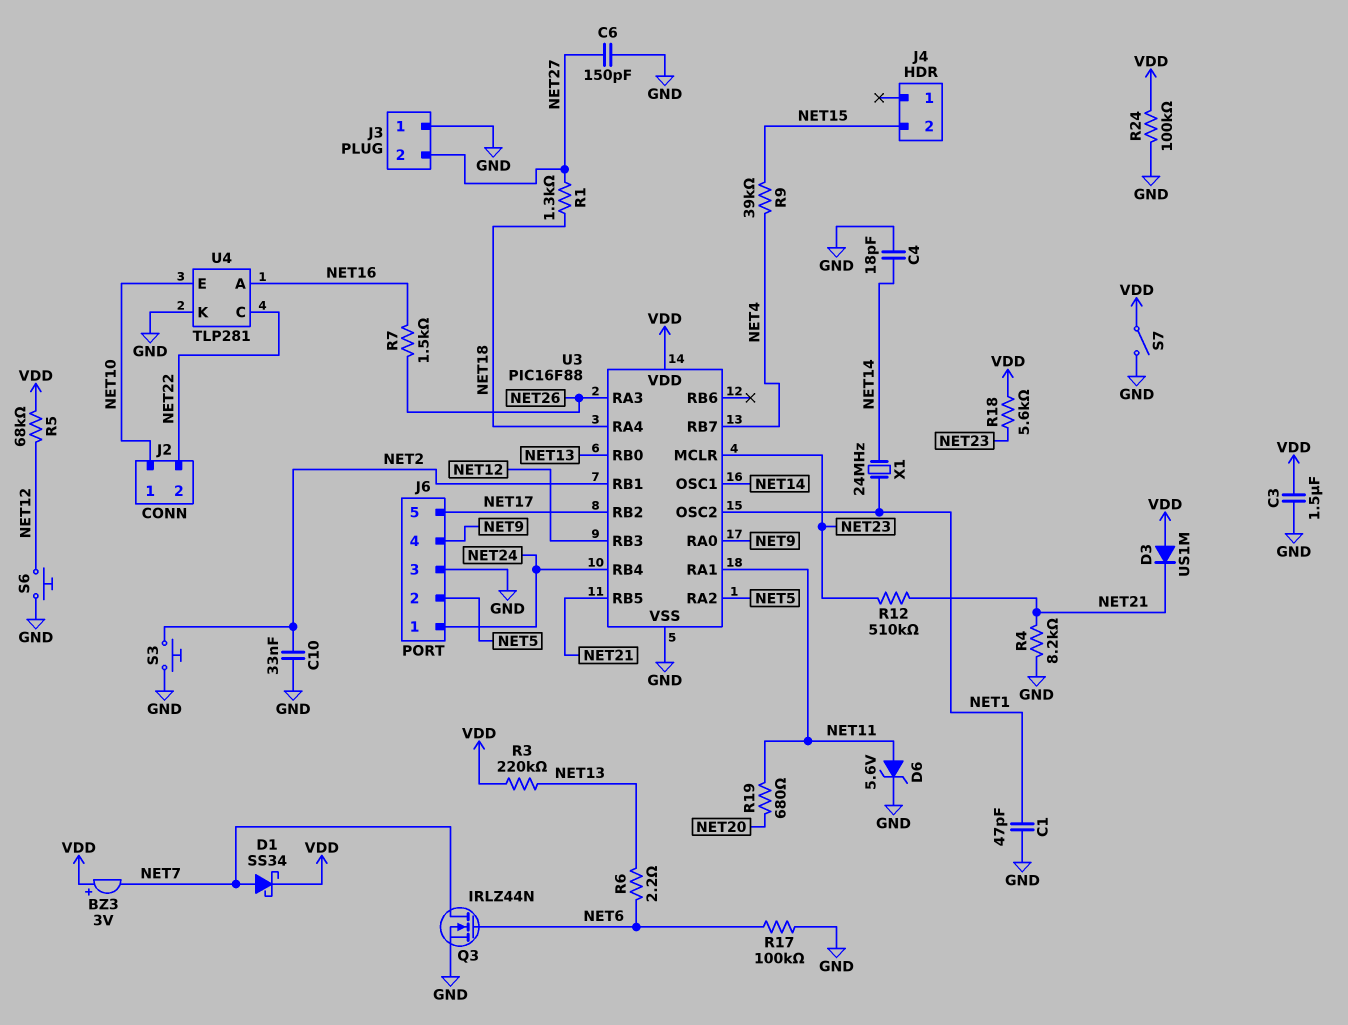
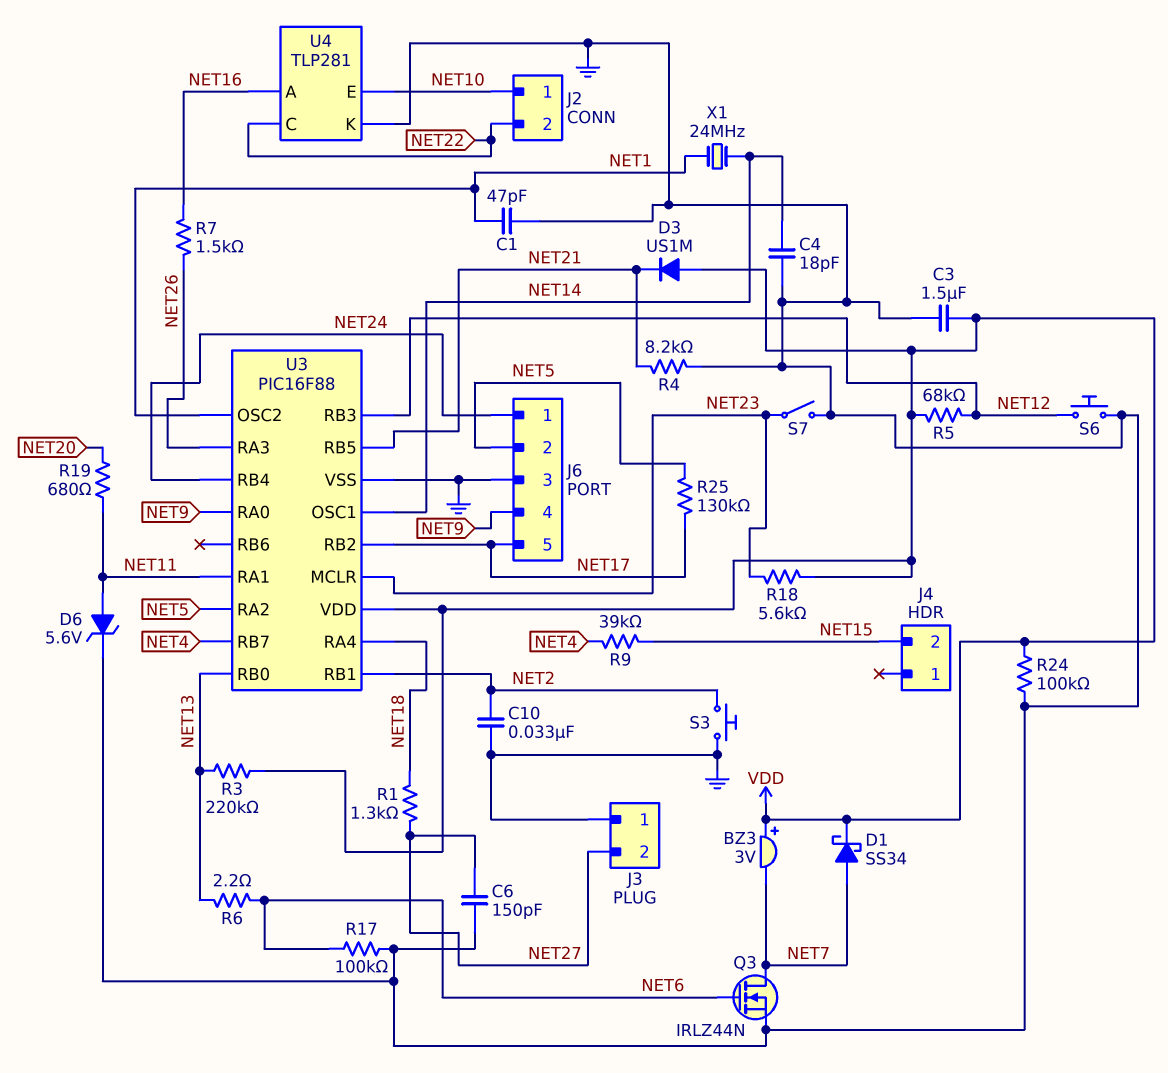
R12: 510k (NET21, NET23) -> none
R25: none -> 130k (NET5, NET17)
S7: switch (GND, VDD) -> switch (GND, NET23)

